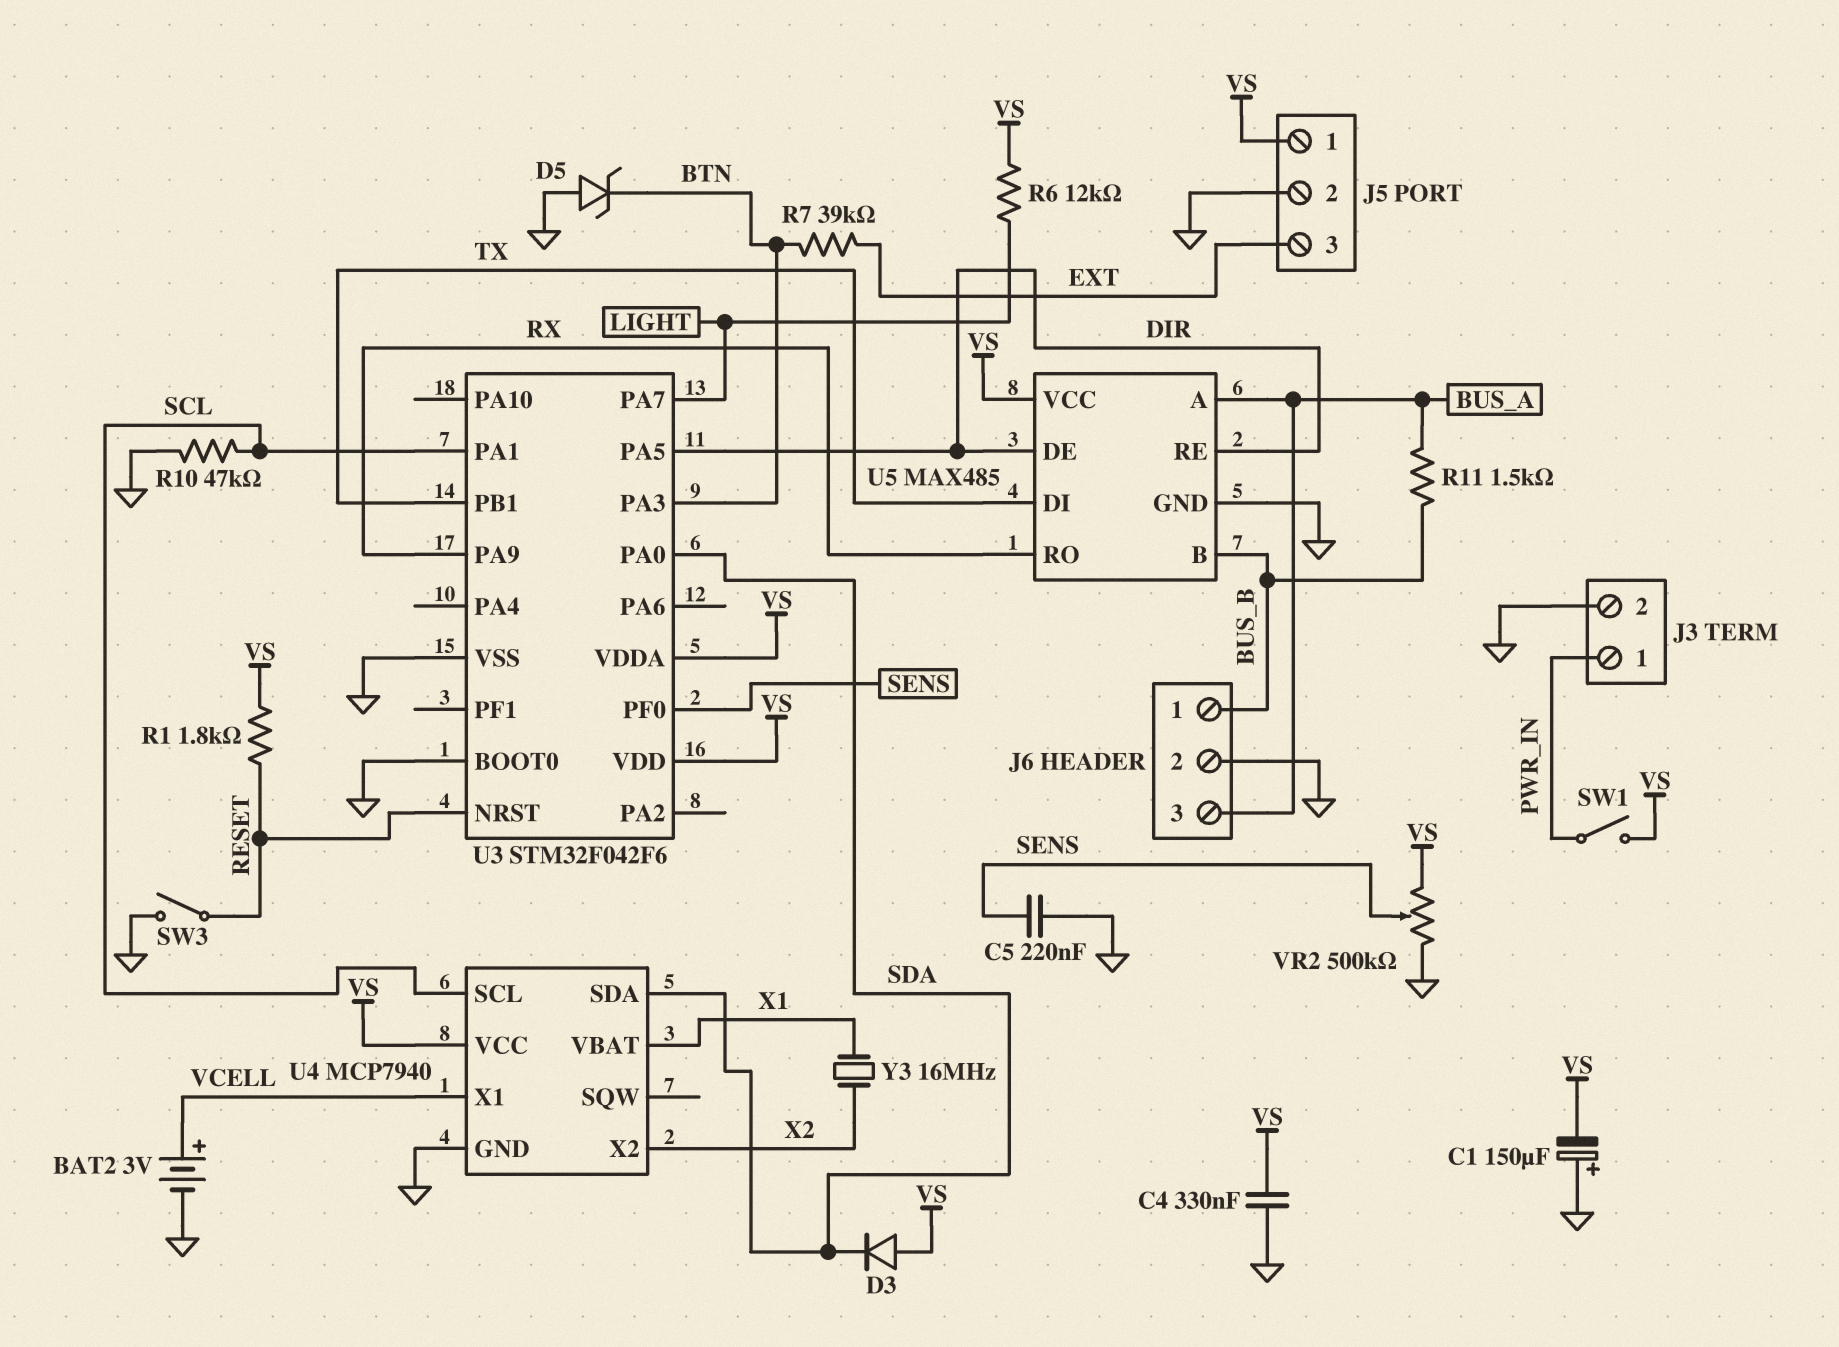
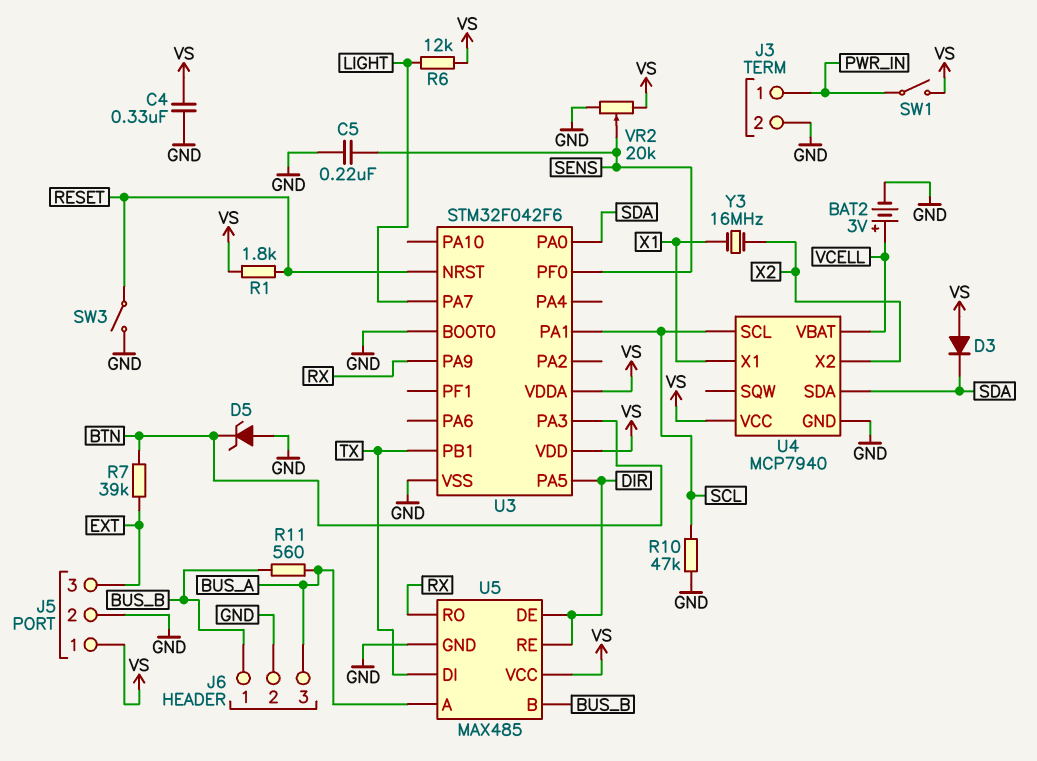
C1: 150uF (plus GND, minus VS) -> none
R11: 1.5k (BUS_A, BUS_B) -> 560 (BUS_A, BUS_B)
U4 pin VBAT: X1 -> VCELL
U4 pin X1: VCELL -> X1
VR2: 500k (GND, VS, wiper SENS) -> 20k (GND, VS, wiper SENS)

